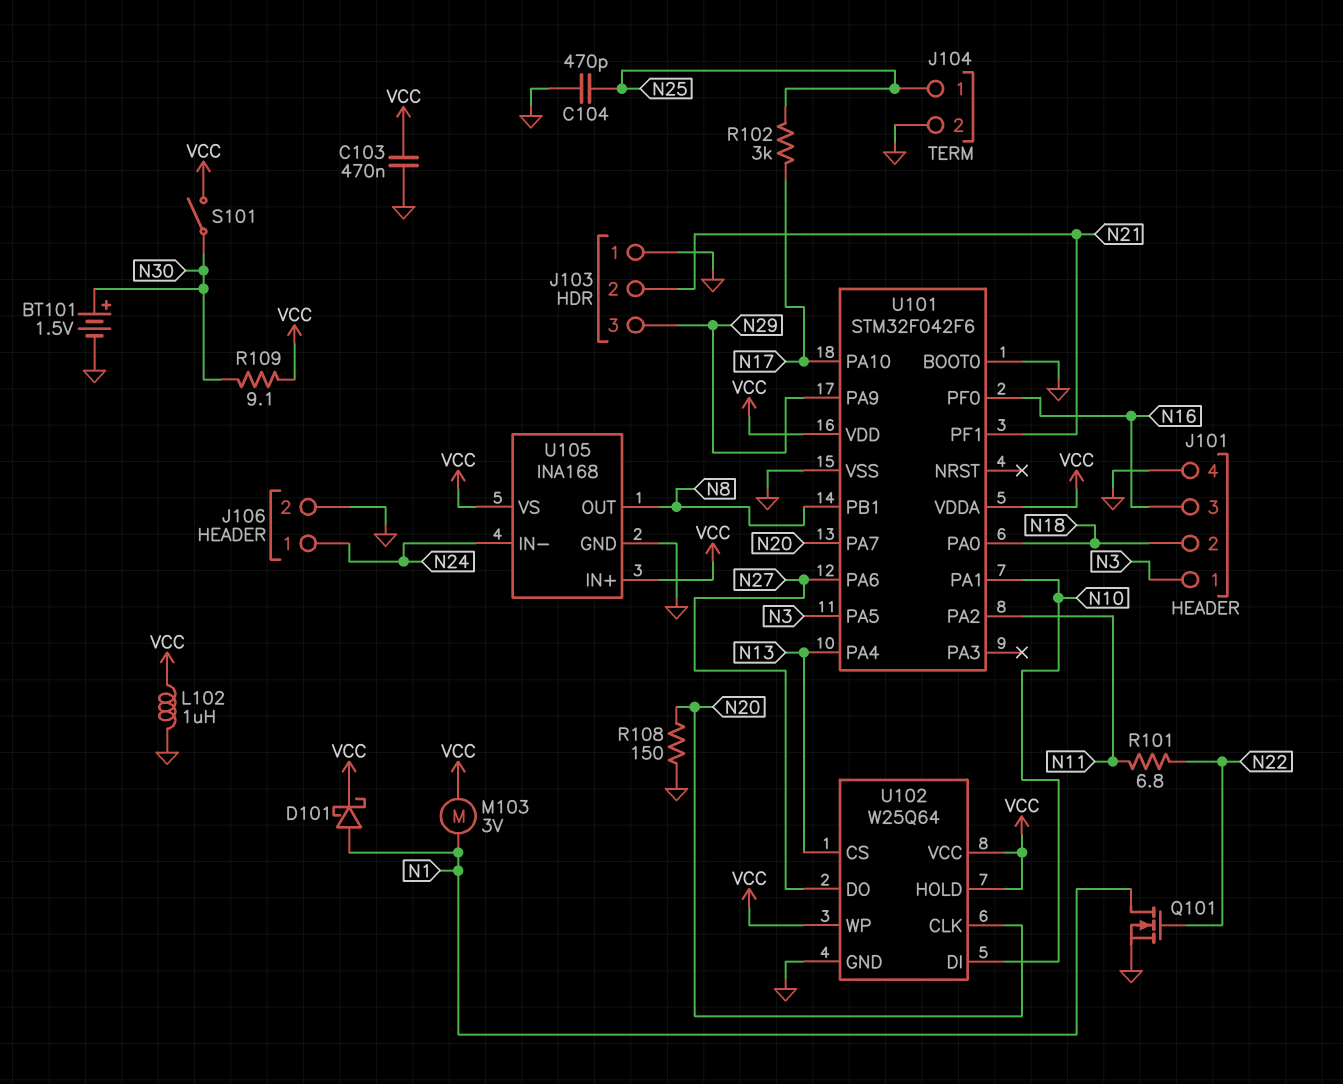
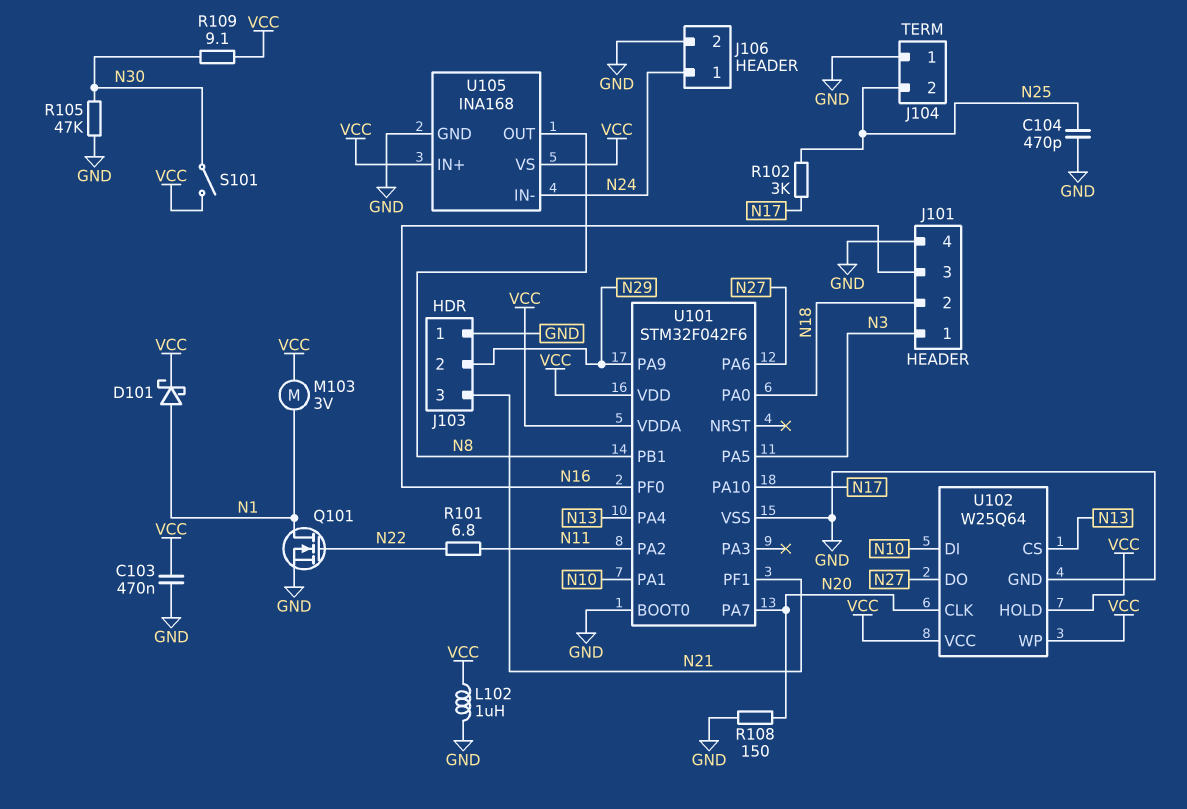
BT101: 1.5V (plus N30, minus GND) -> none
J103 pin 2: N21 -> N29
J103 pin 3: N29 -> N21
J104 pin 1: N25 -> GND
J104 pin 2: GND -> N25
R105: none -> 47k (GND, N30)

